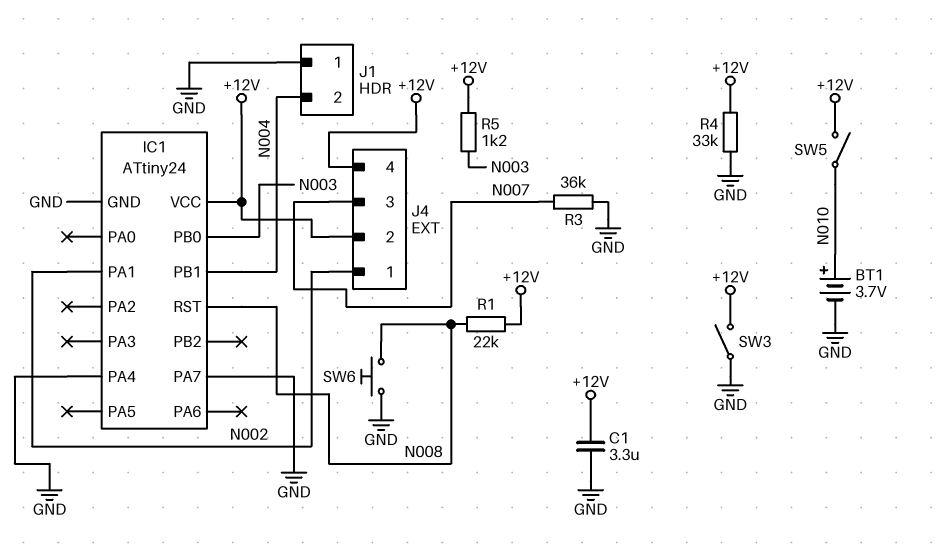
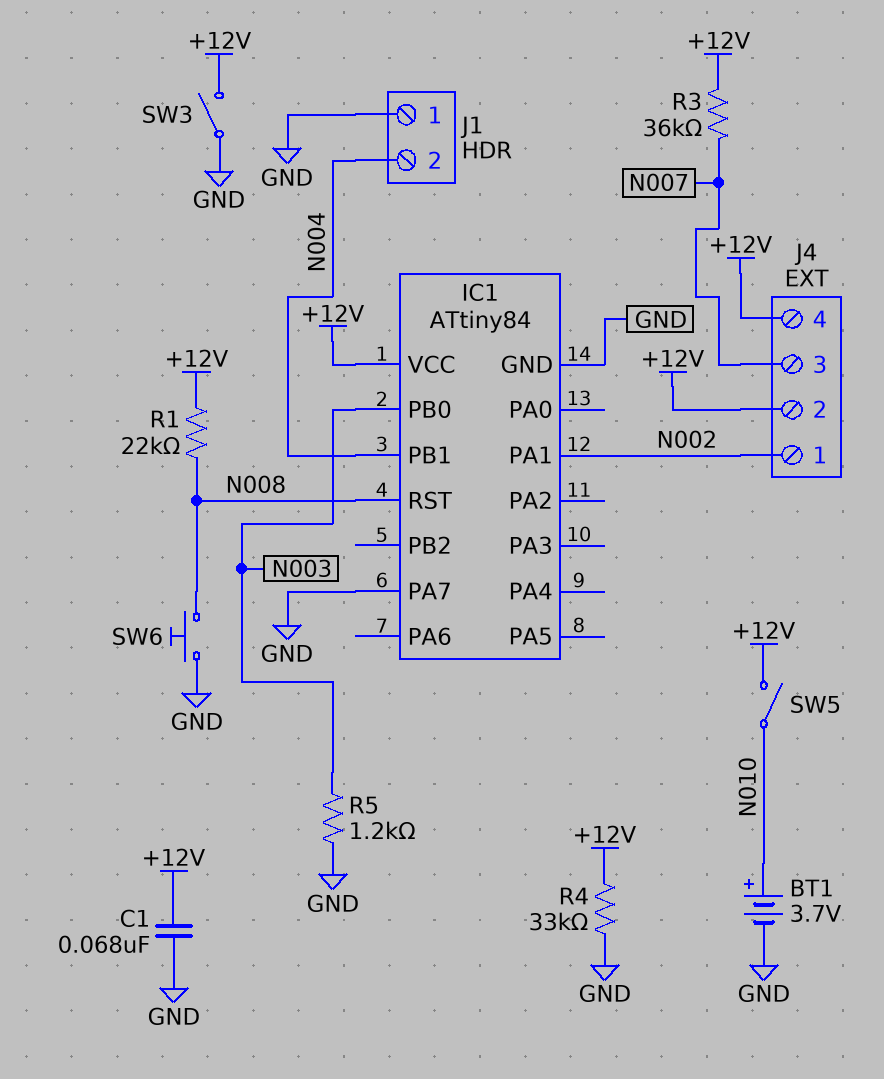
C1: 3.3uF (+12V, GND) -> 68nF (+12V, GND)
IC1: ATtiny24 -> ATtiny84
IC1 pin PA4: GND -> none
R3: 36k (GND, N007) -> 36k (+12V, N007)
R5: 1.2k (+12V, N003) -> 1.2k (GND, N003)

